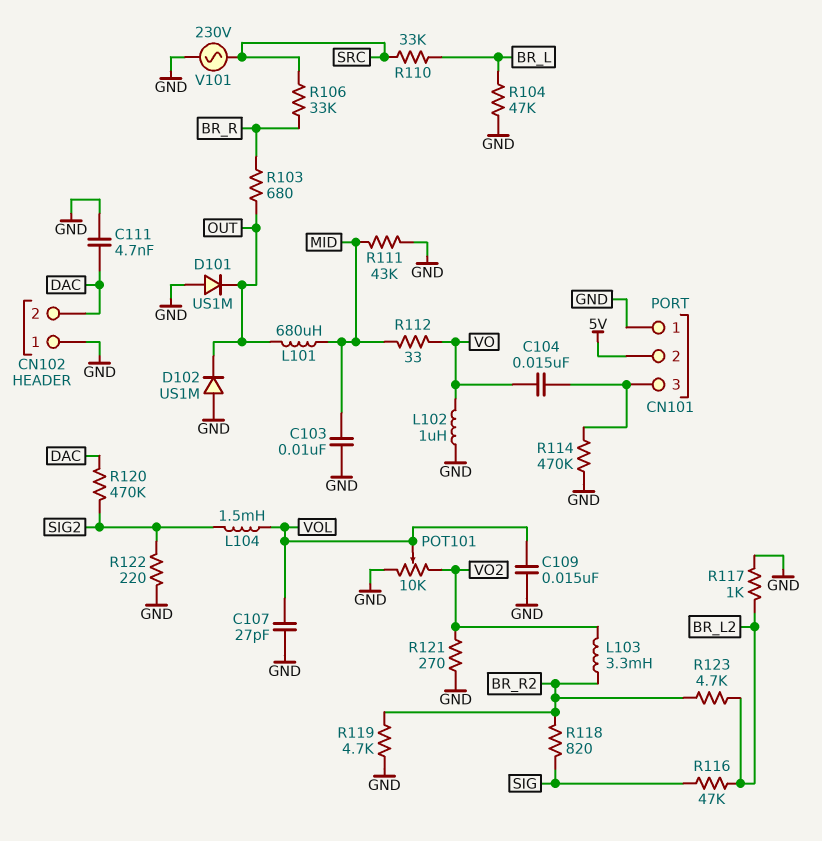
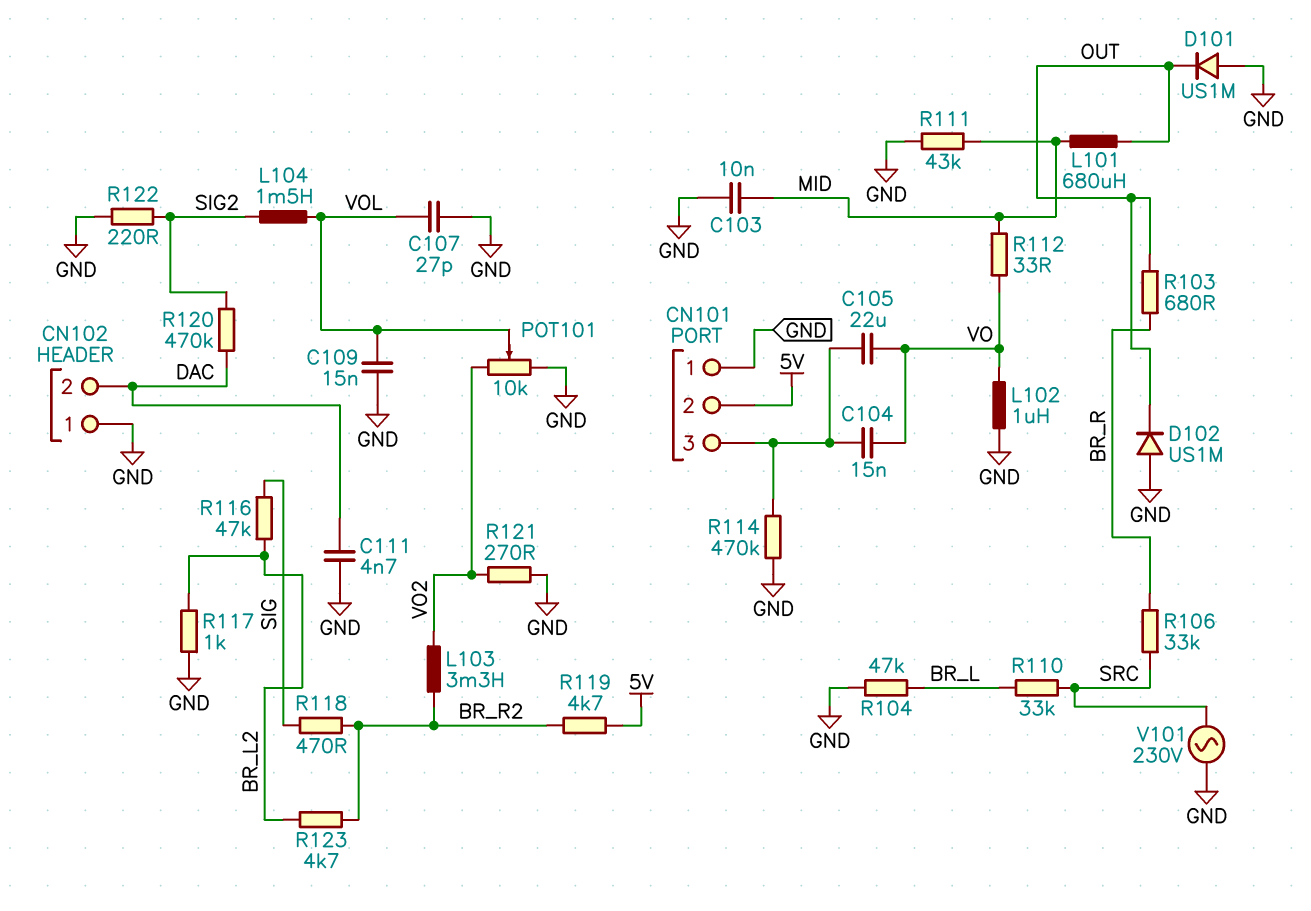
C105: none -> 22uF (CN101/3, VO)
R118: 820 (BR_R2, SIG) -> 470 (BR_R2, SIG)
R119: 4.7k (BR_R2, GND) -> 4.7k (5V, BR_R2)

